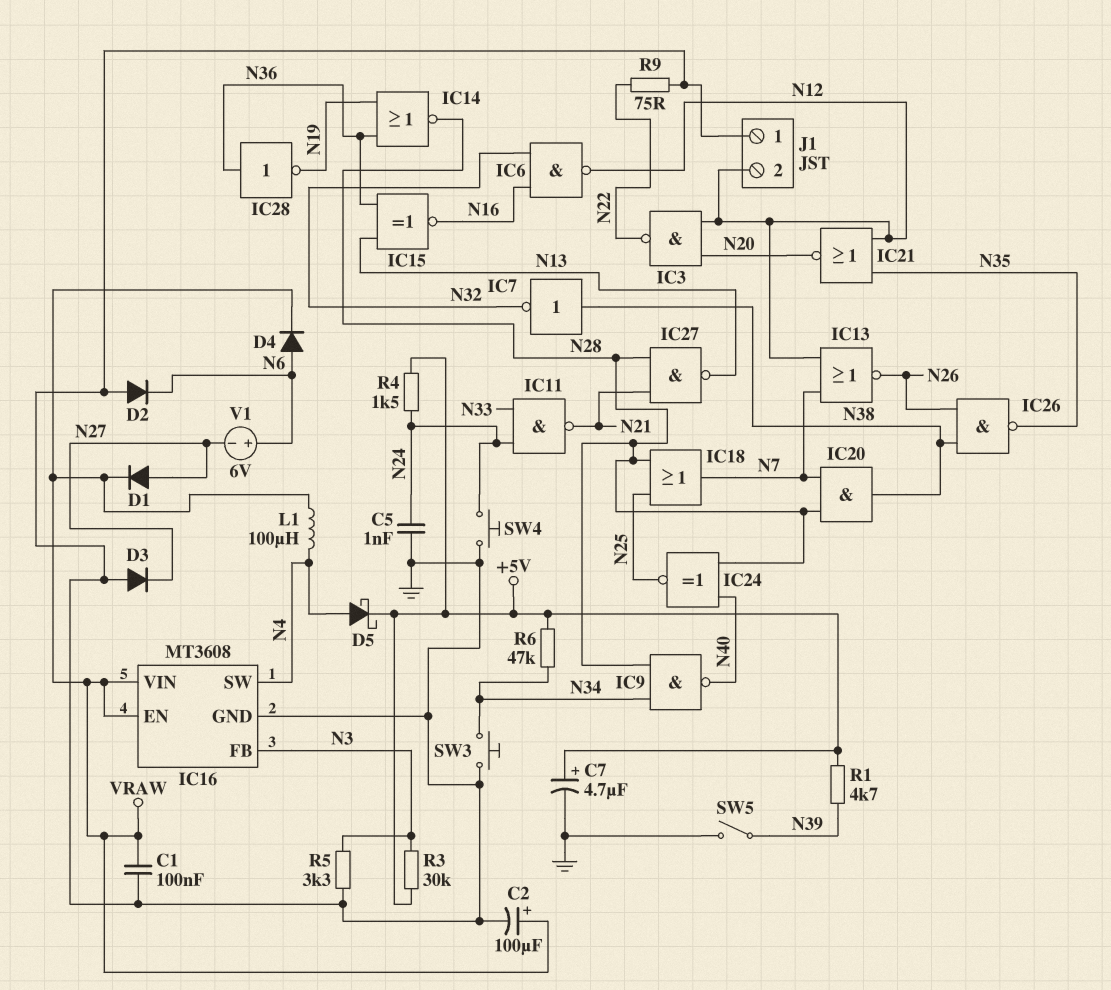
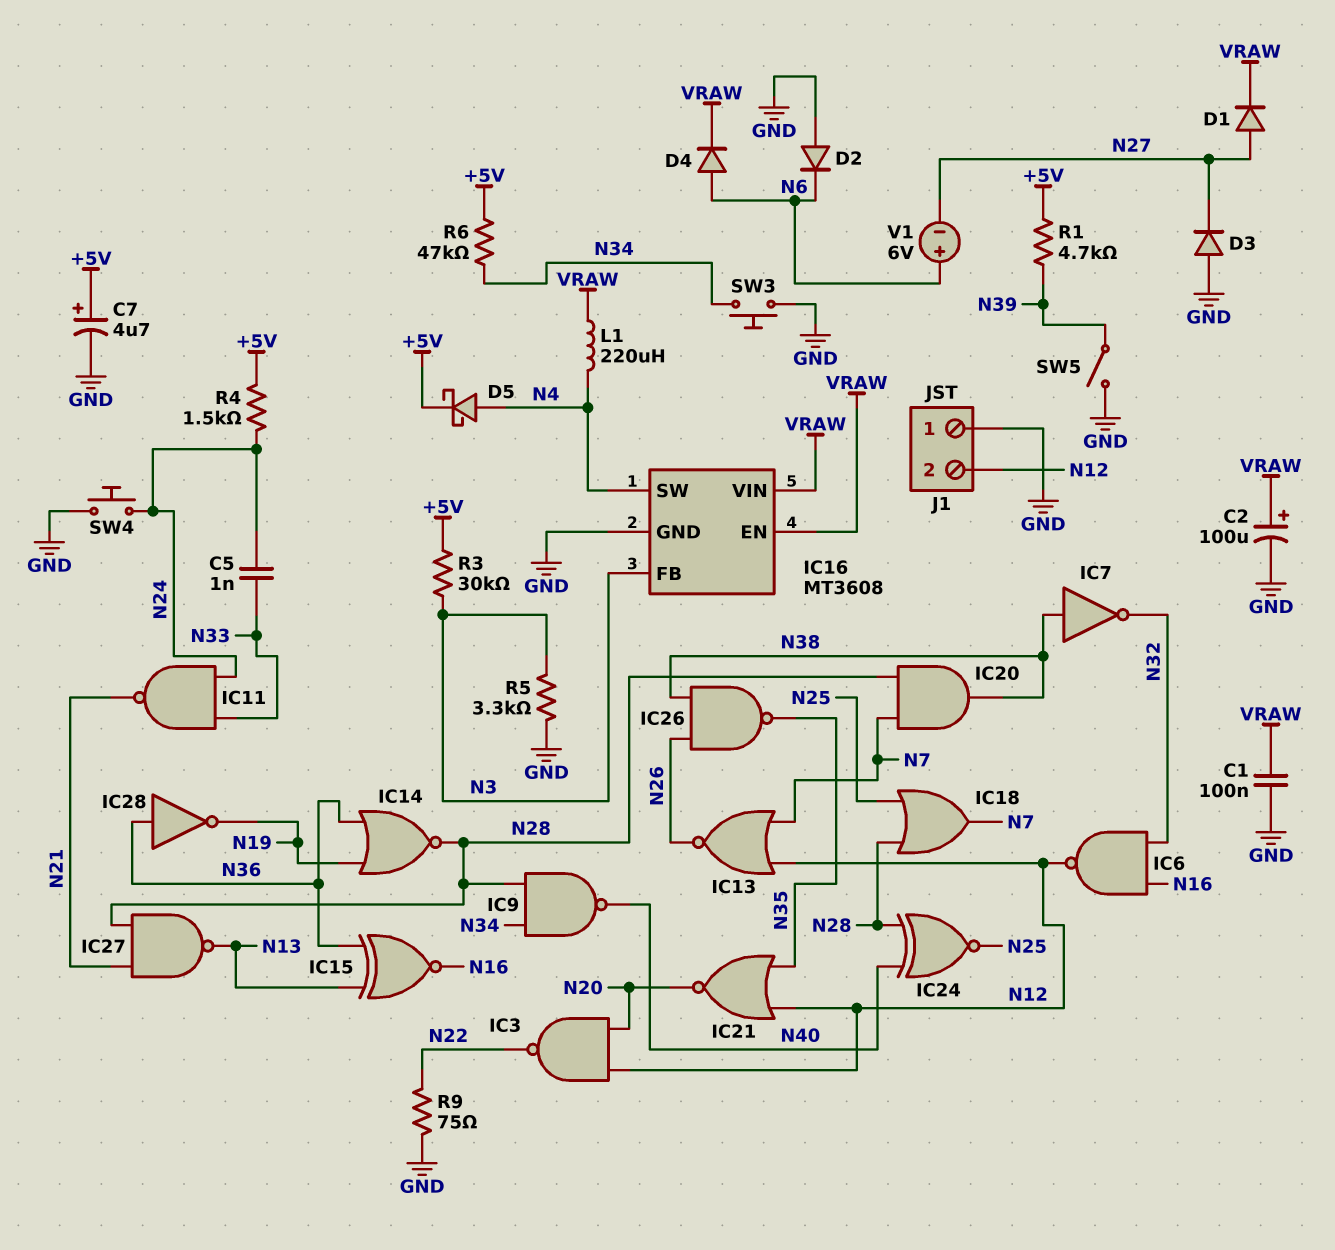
C5: 1nF (GND, N24) -> 1nF (N24, N33)
L1: 100uH (N4, VRAW) -> 220uH (N4, VRAW)

